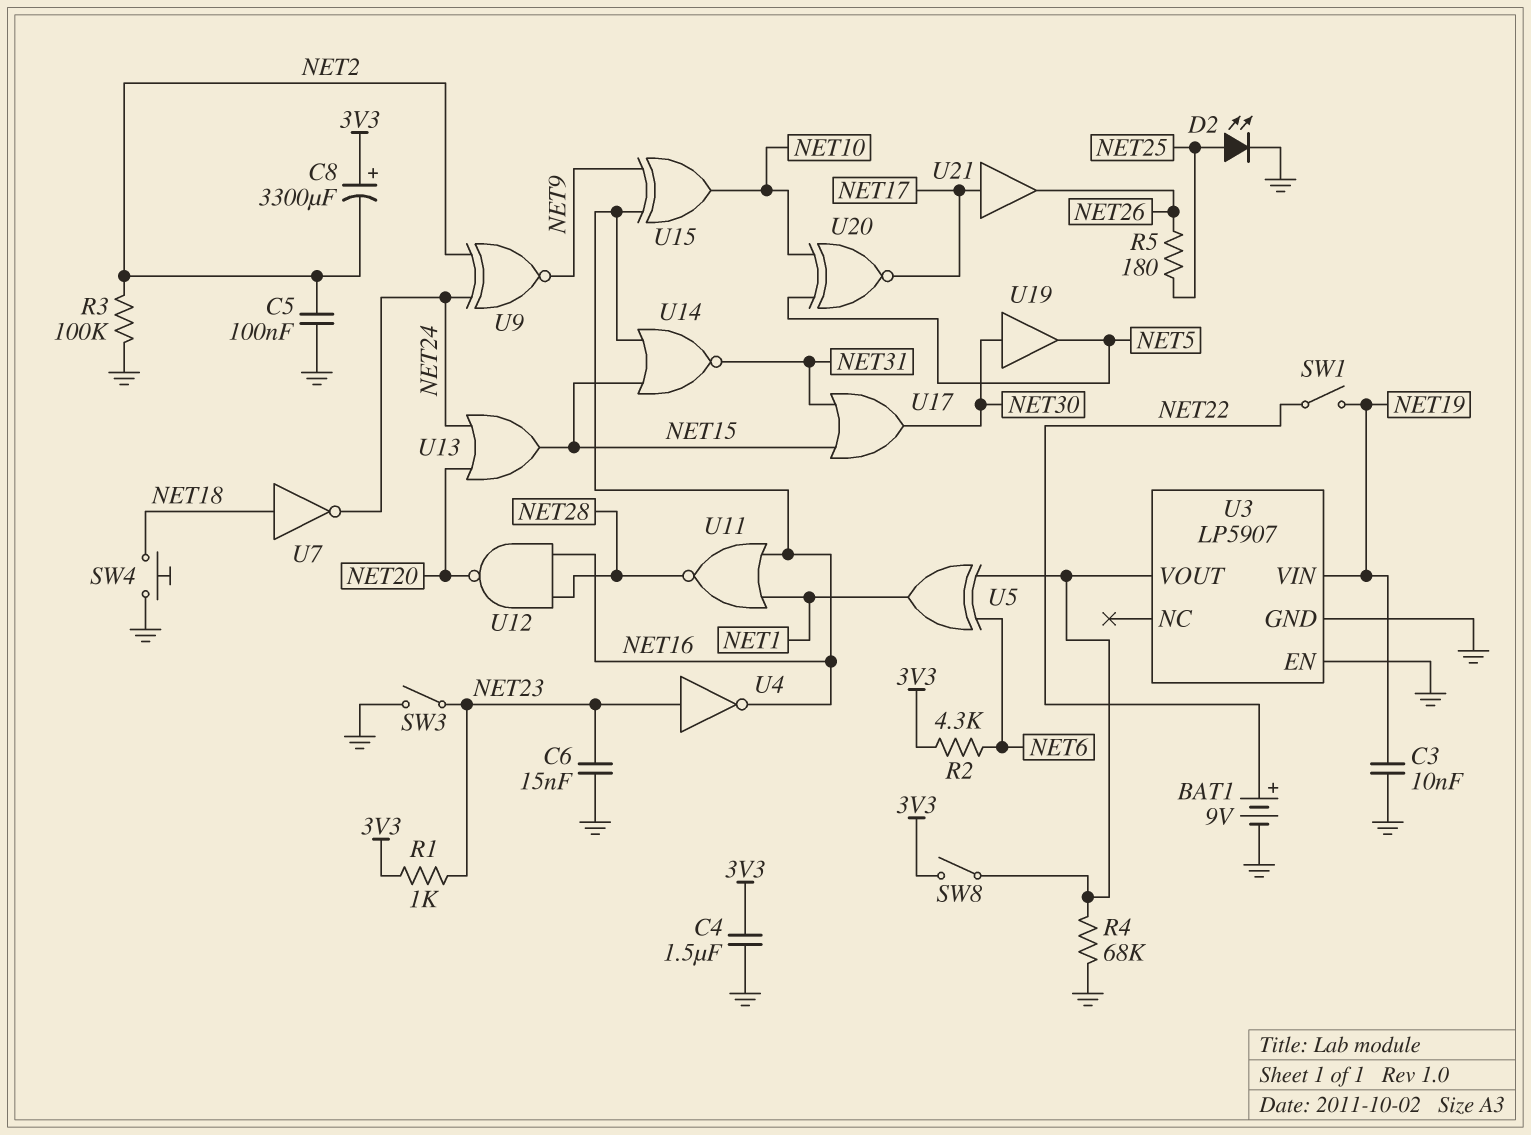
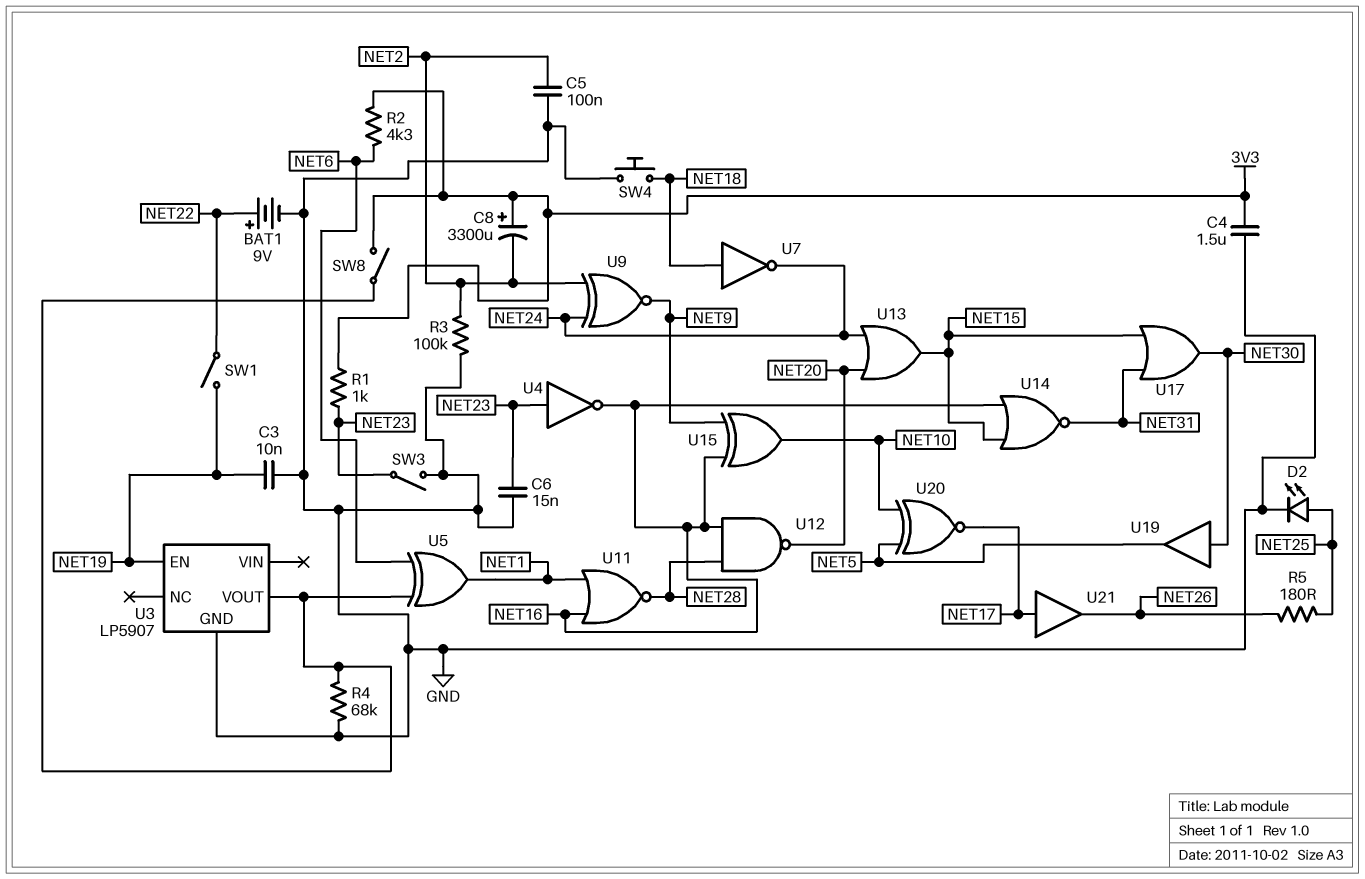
U3 pin EN: GND -> NET19
U3 pin VIN: NET19 -> none

